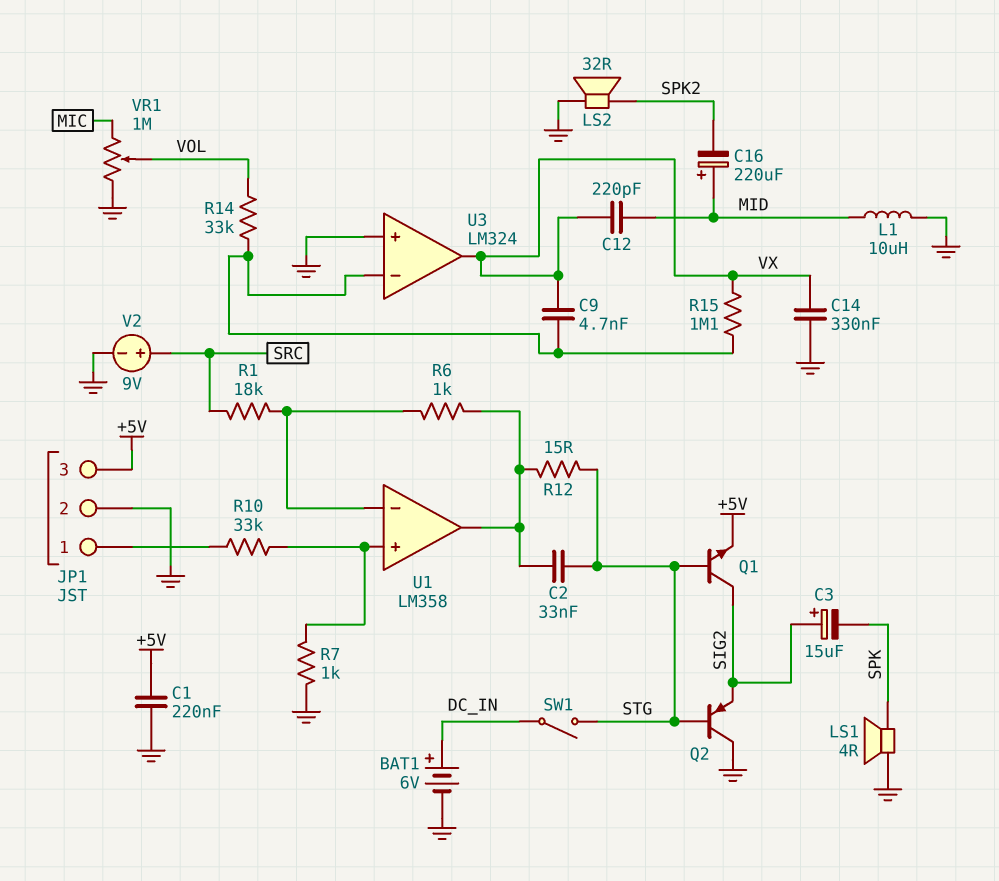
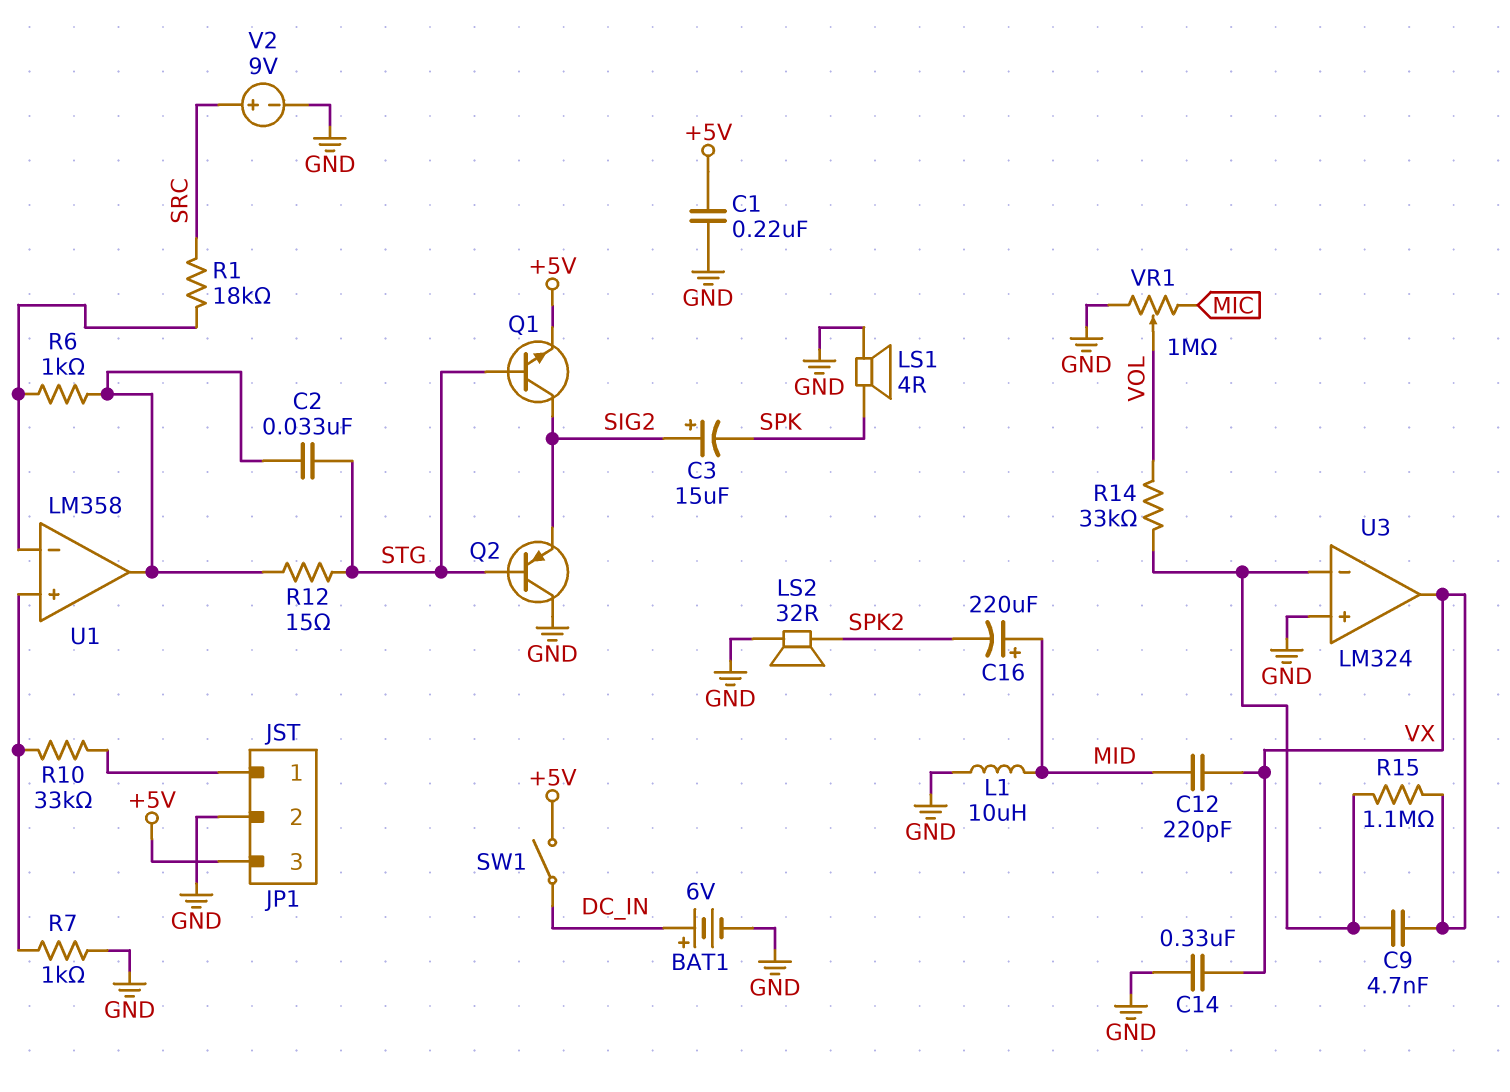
SW1: switch (DC_IN, STG) -> switch (+5V, DC_IN)

